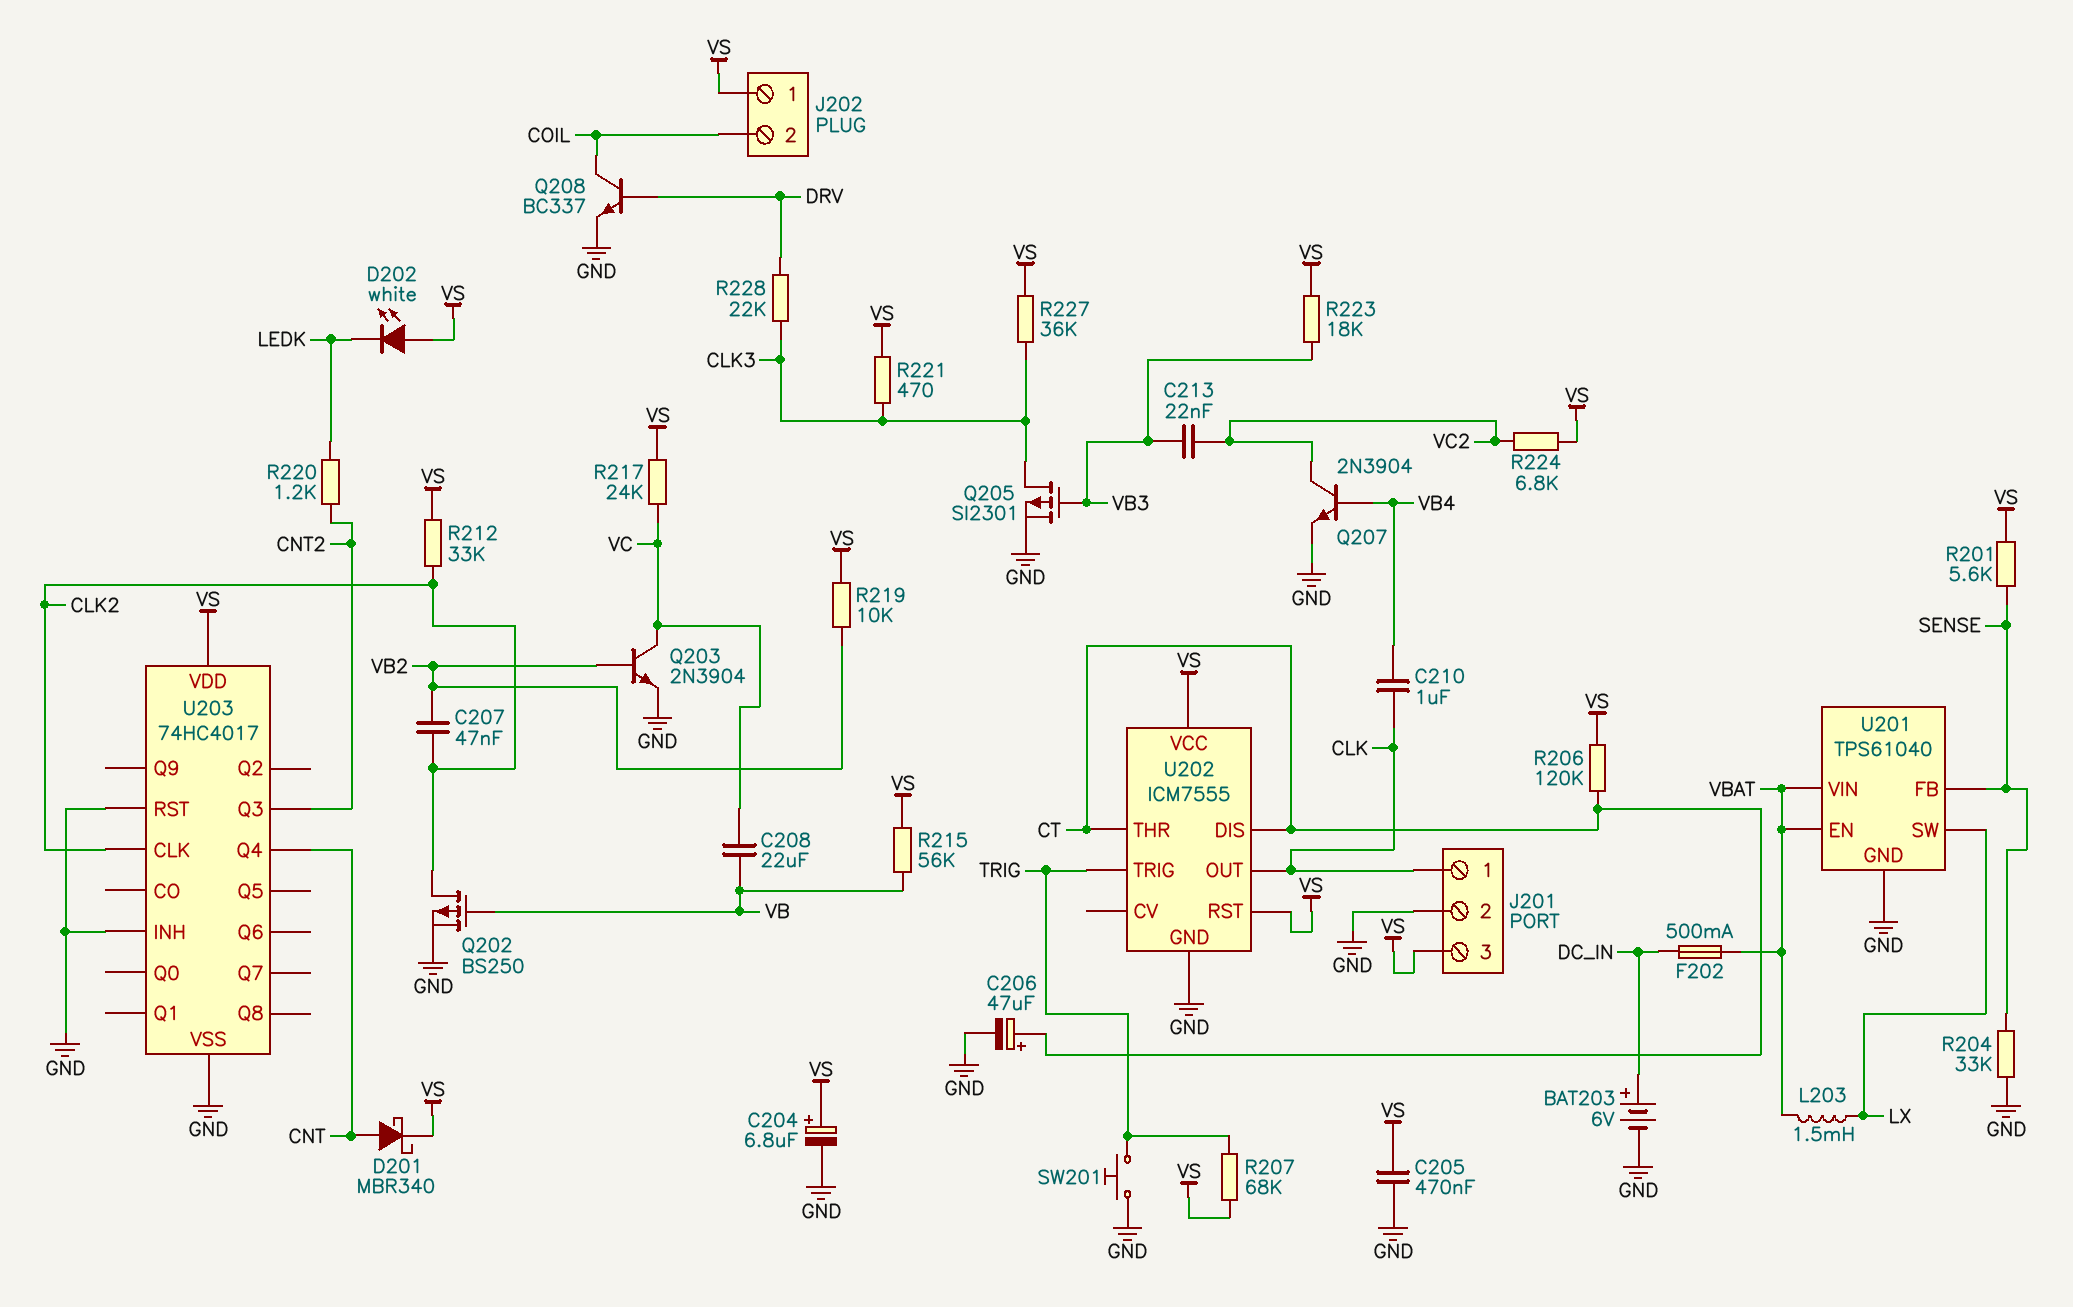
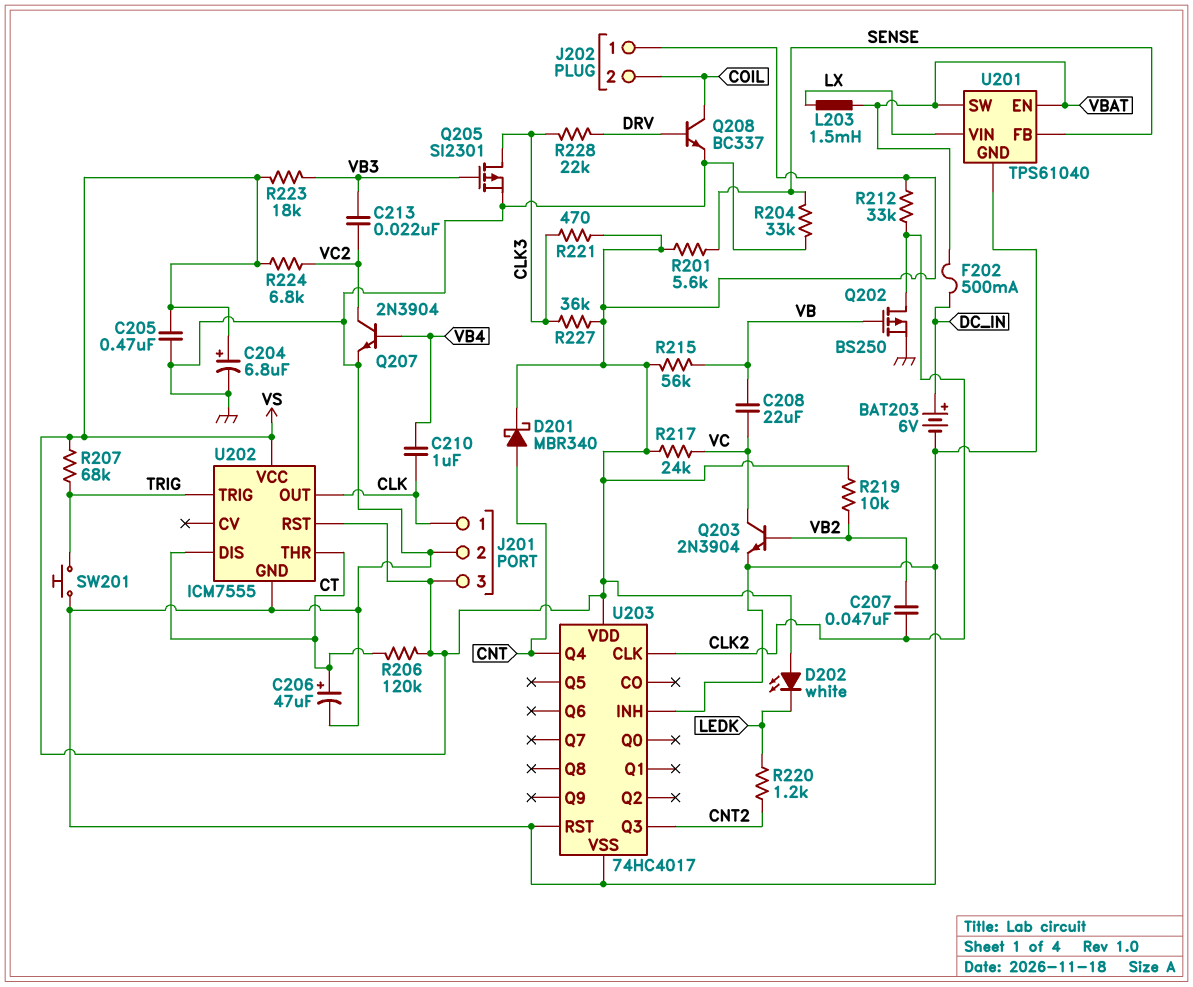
U201 pin SW: LX -> VBAT
U201 pin VIN: VBAT -> LX

